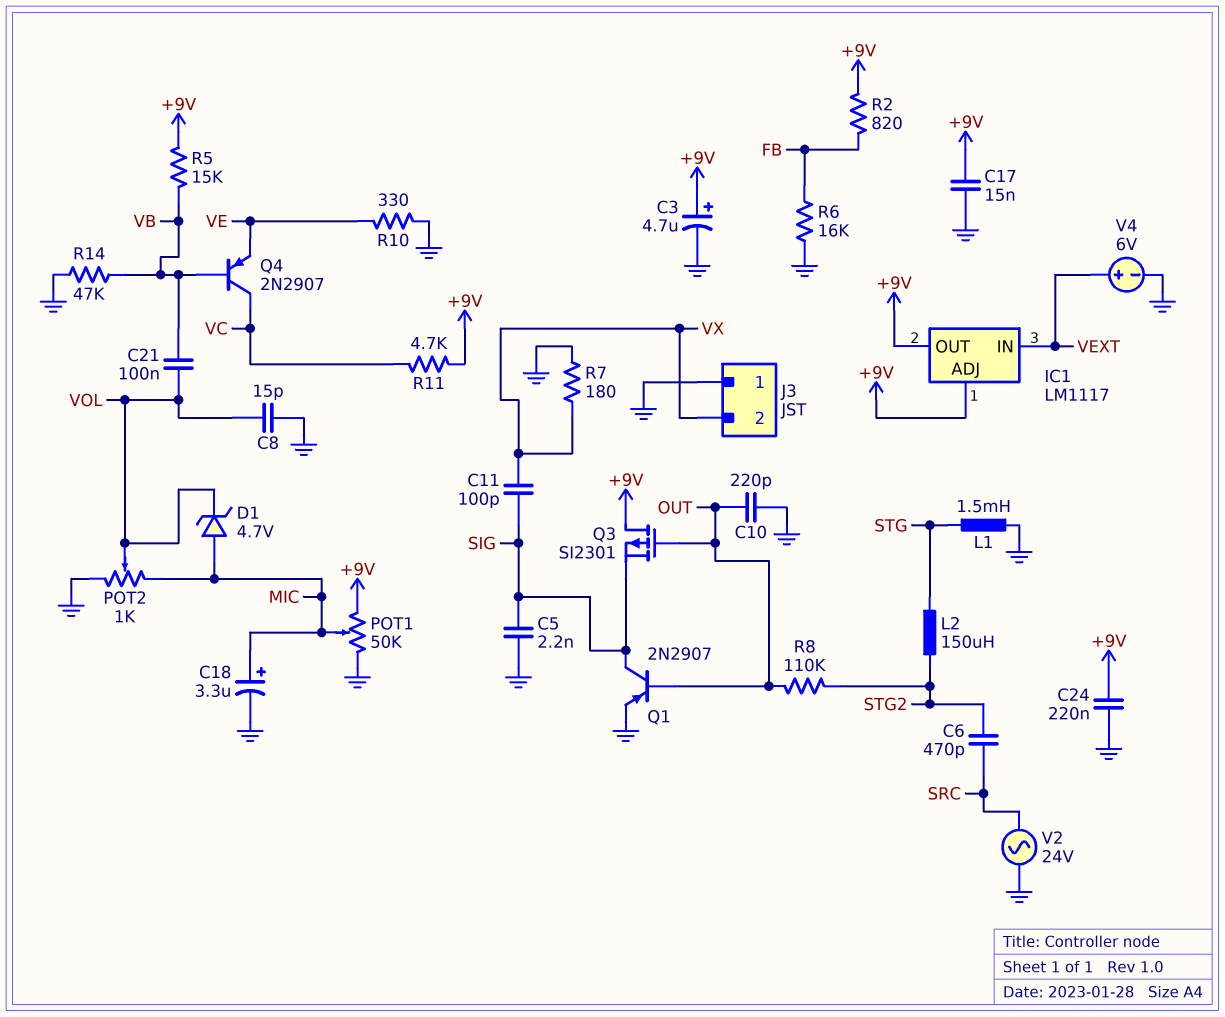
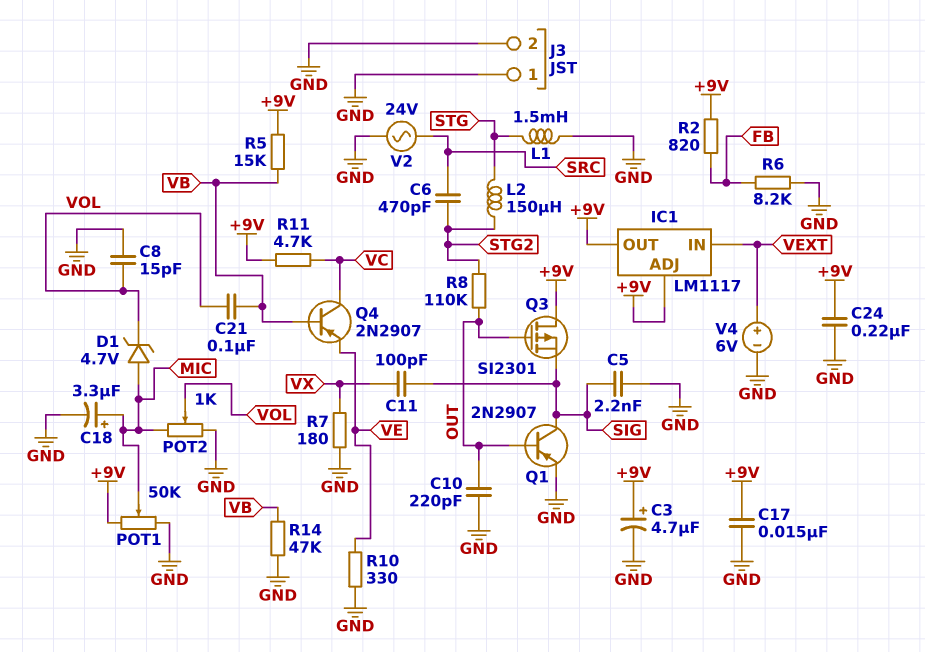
J3 pin 2: VX -> GND
R6: 16k (FB, GND) -> 8.2k (FB, GND)

